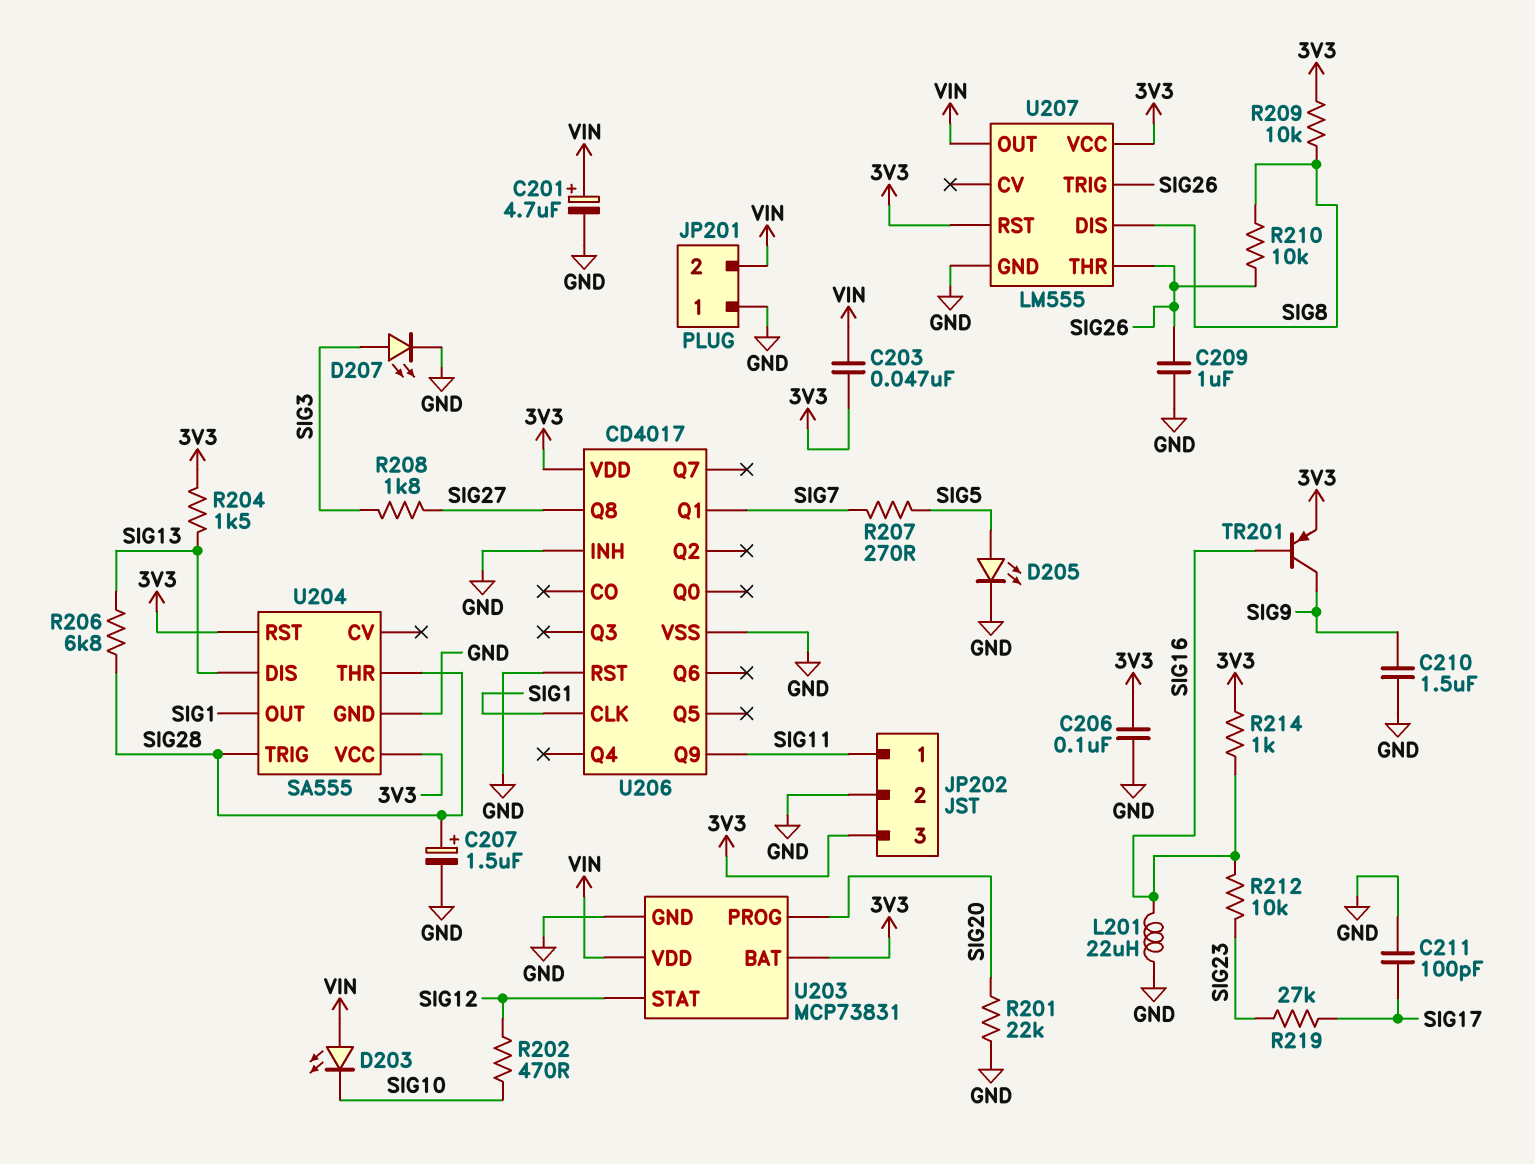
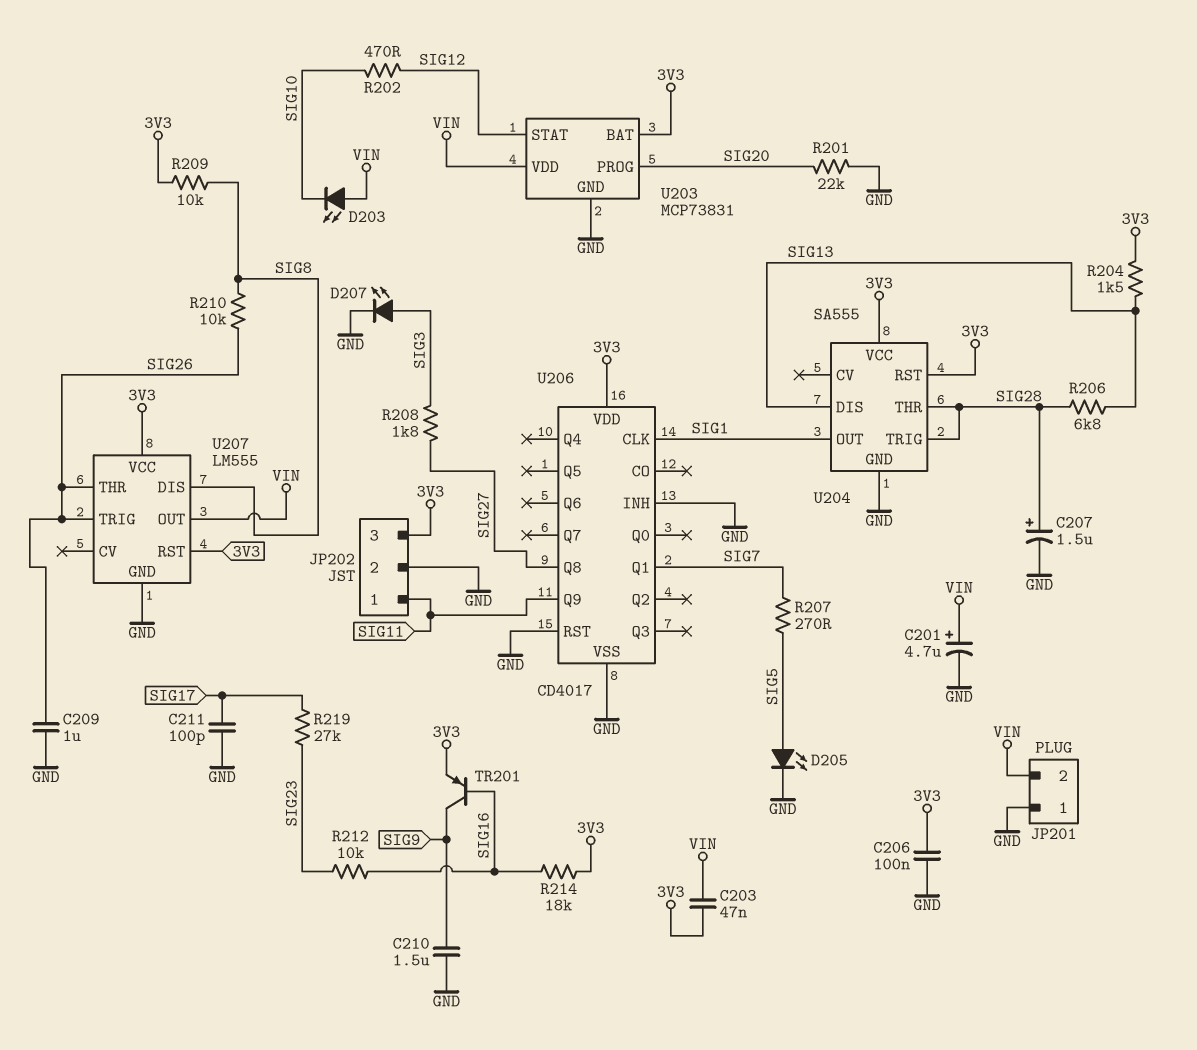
L201: 22uH (GND, SIG16) -> none
R214: 1k (3V3, SIG16) -> 18k (3V3, SIG16)

